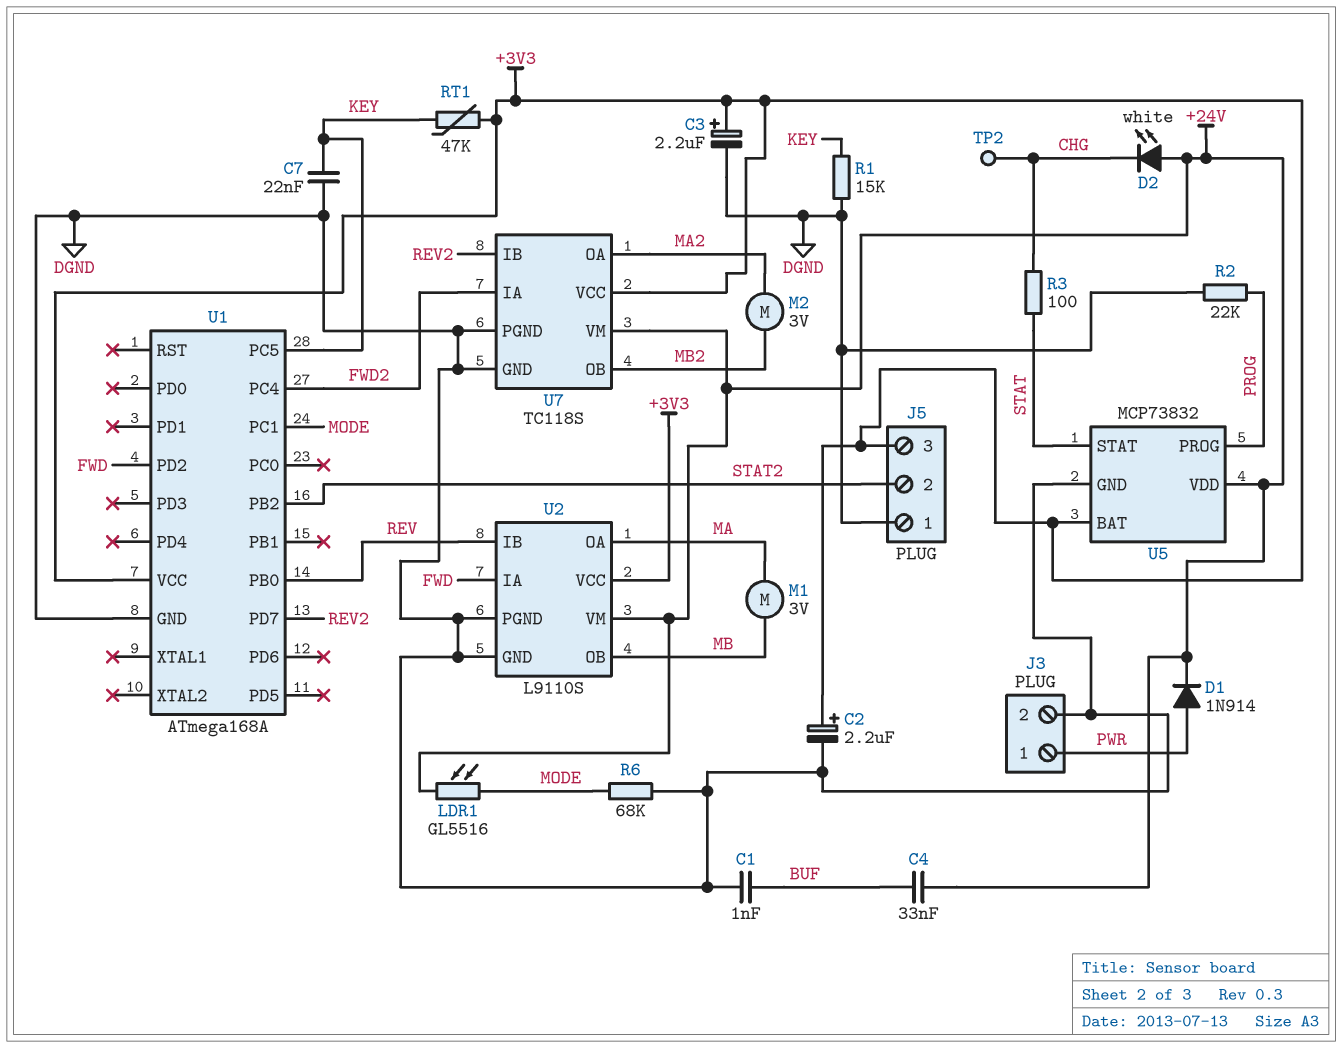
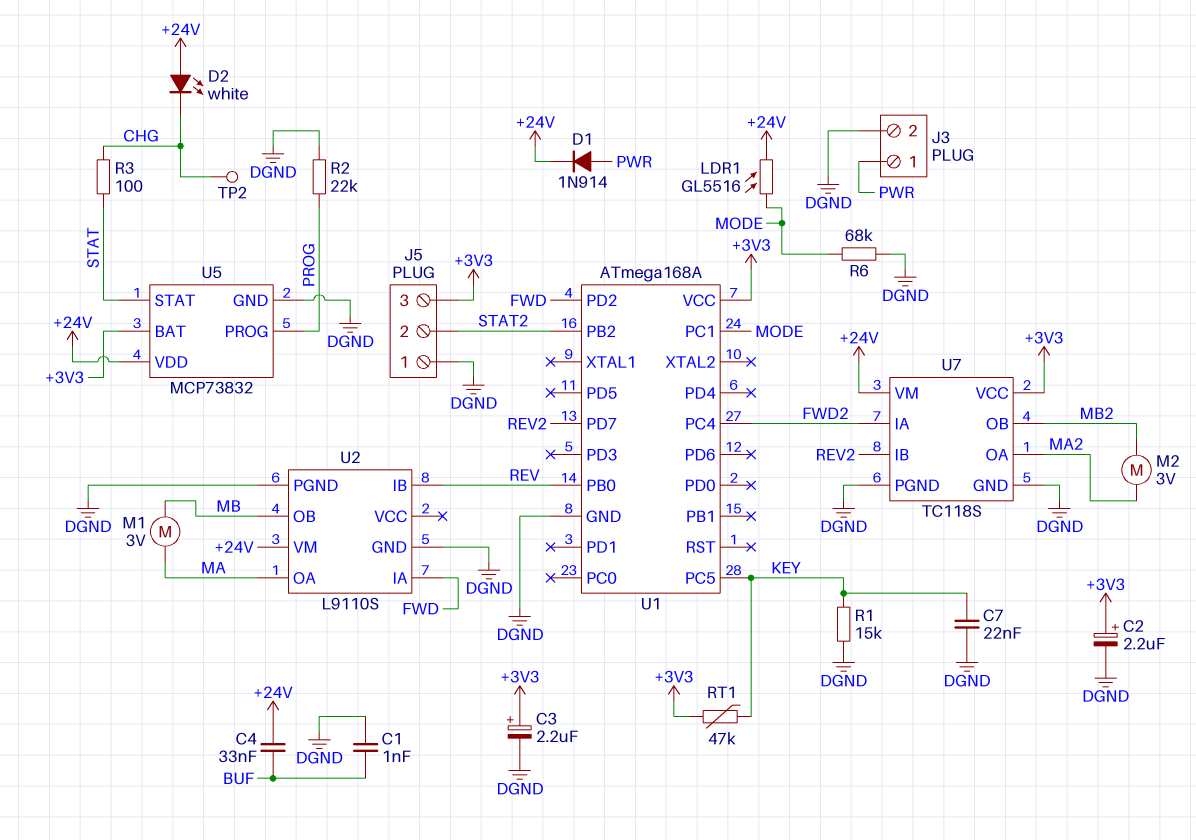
U2 pin VCC: +3V3 -> none

